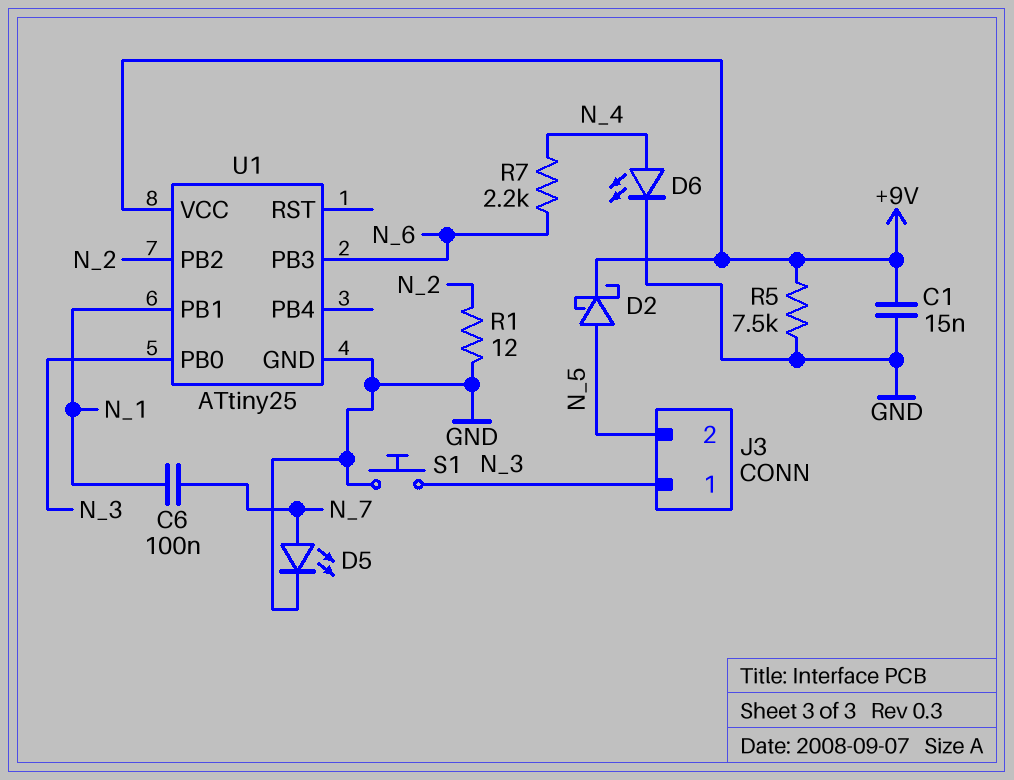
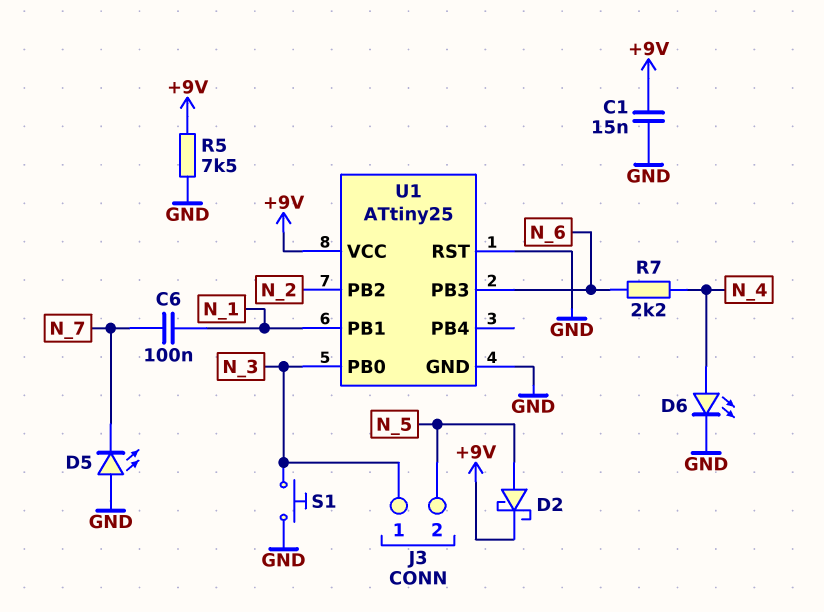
D5: LED (A N_7, K GND) -> LED (A GND, K N_7)
R1: 12 (GND, N_2) -> none
U1 pin RST: none -> GND

